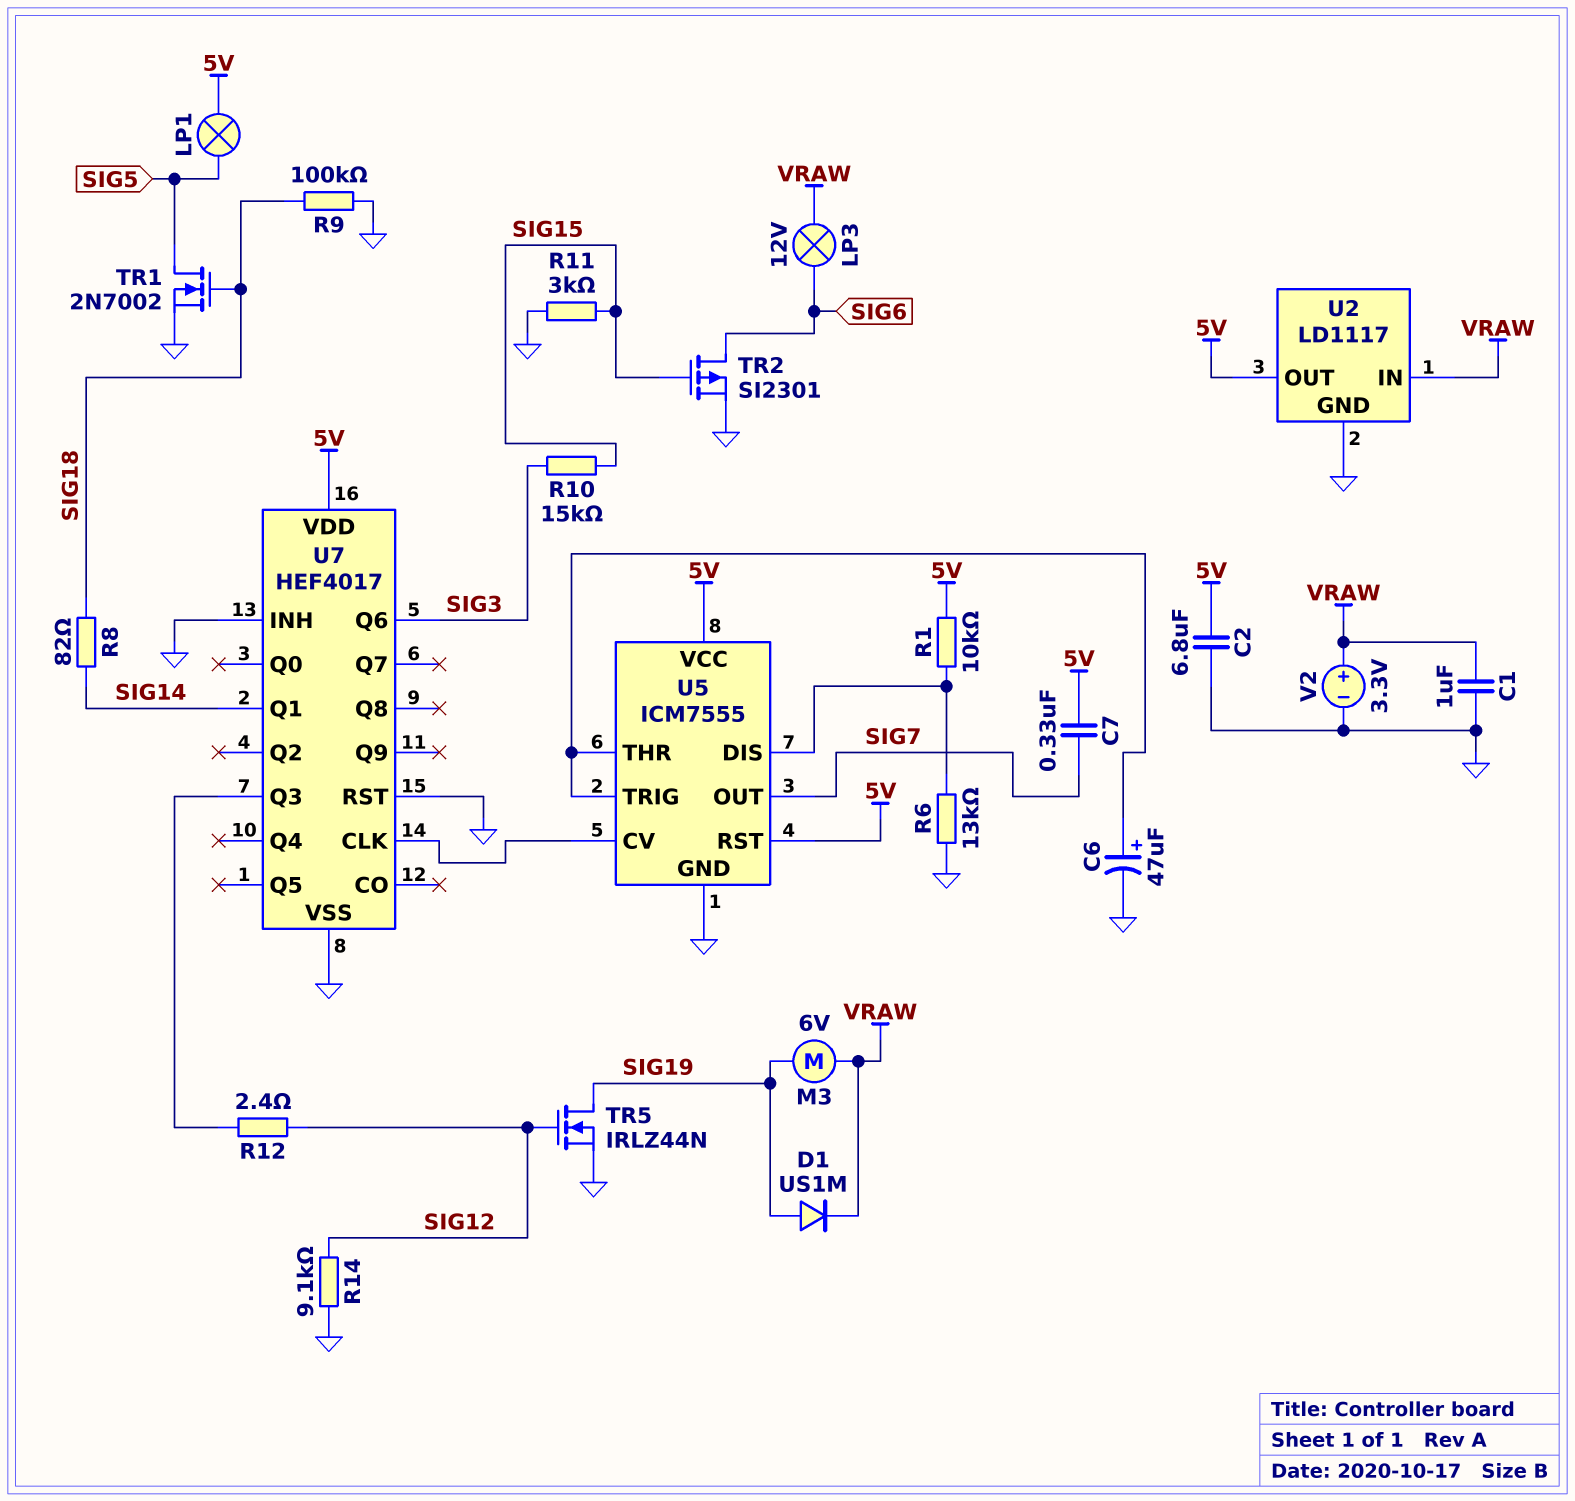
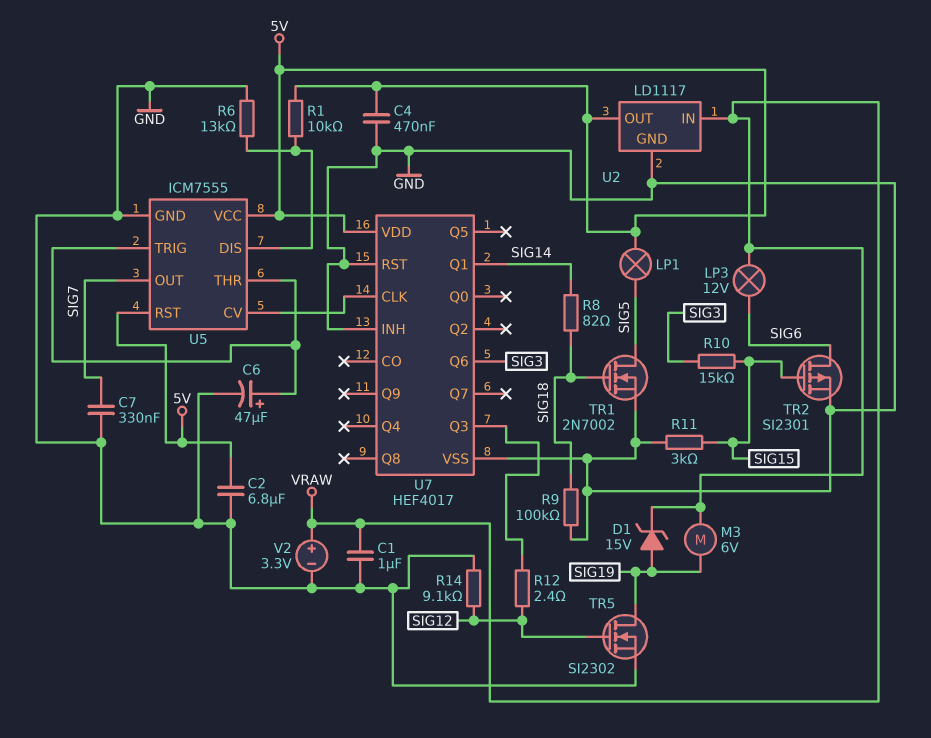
C4: none -> 470nF (5V, GND)
C7: 330nF (5V, SIG7) -> 330nF (GND, SIG7)
D1: diode US1M (A SIG19, K VRAW) -> zener 15V (A SIG19, K VRAW)
TR5: NMOS IRLZ44N (G SIG12, D SIG19, S GND) -> NMOS SI2302 (G SIG12, D SIG19, S GND)

